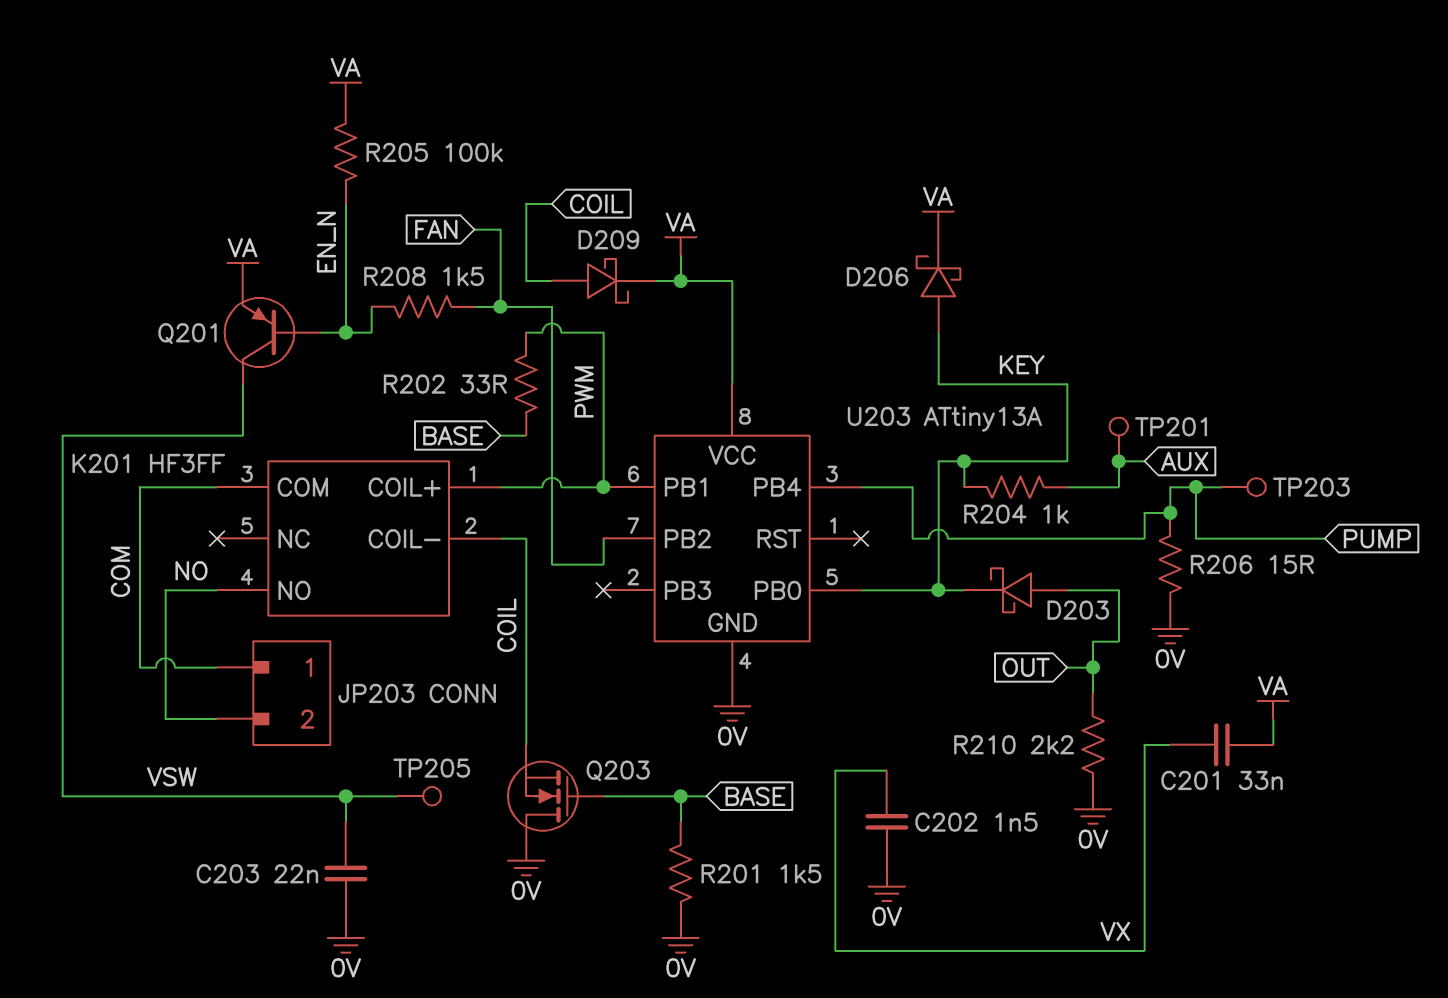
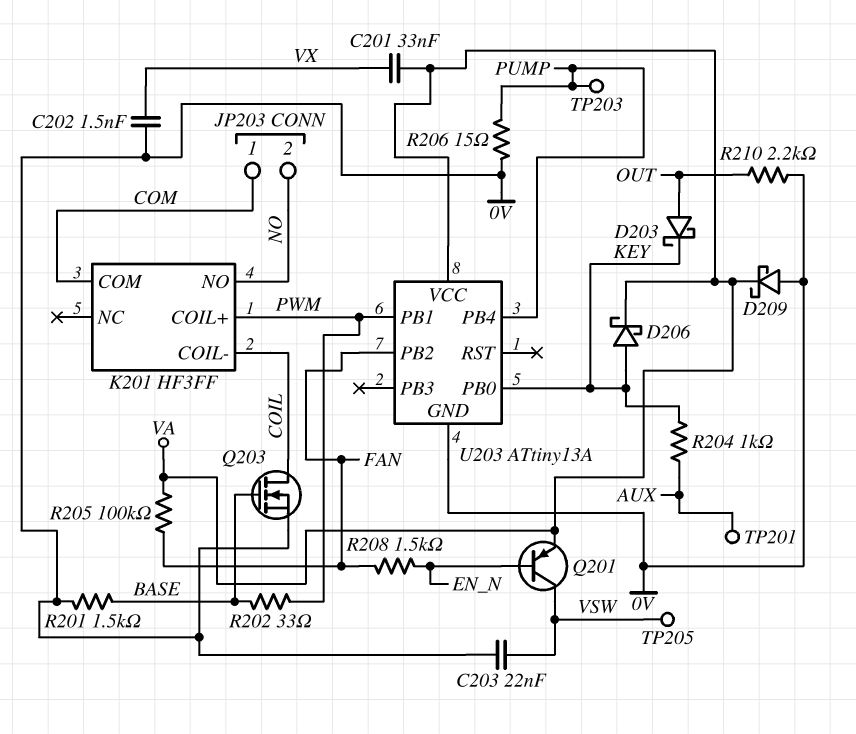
D209: schottky (A COIL, K VA) -> schottky (A 0V, K VA)
Q203: NMOS (G BASE, D 0V, S COIL) -> NMOS (G BASE, D COIL, S 0V)
R205: 100k (EN_N, VA) -> 100k (FAN, VA)

